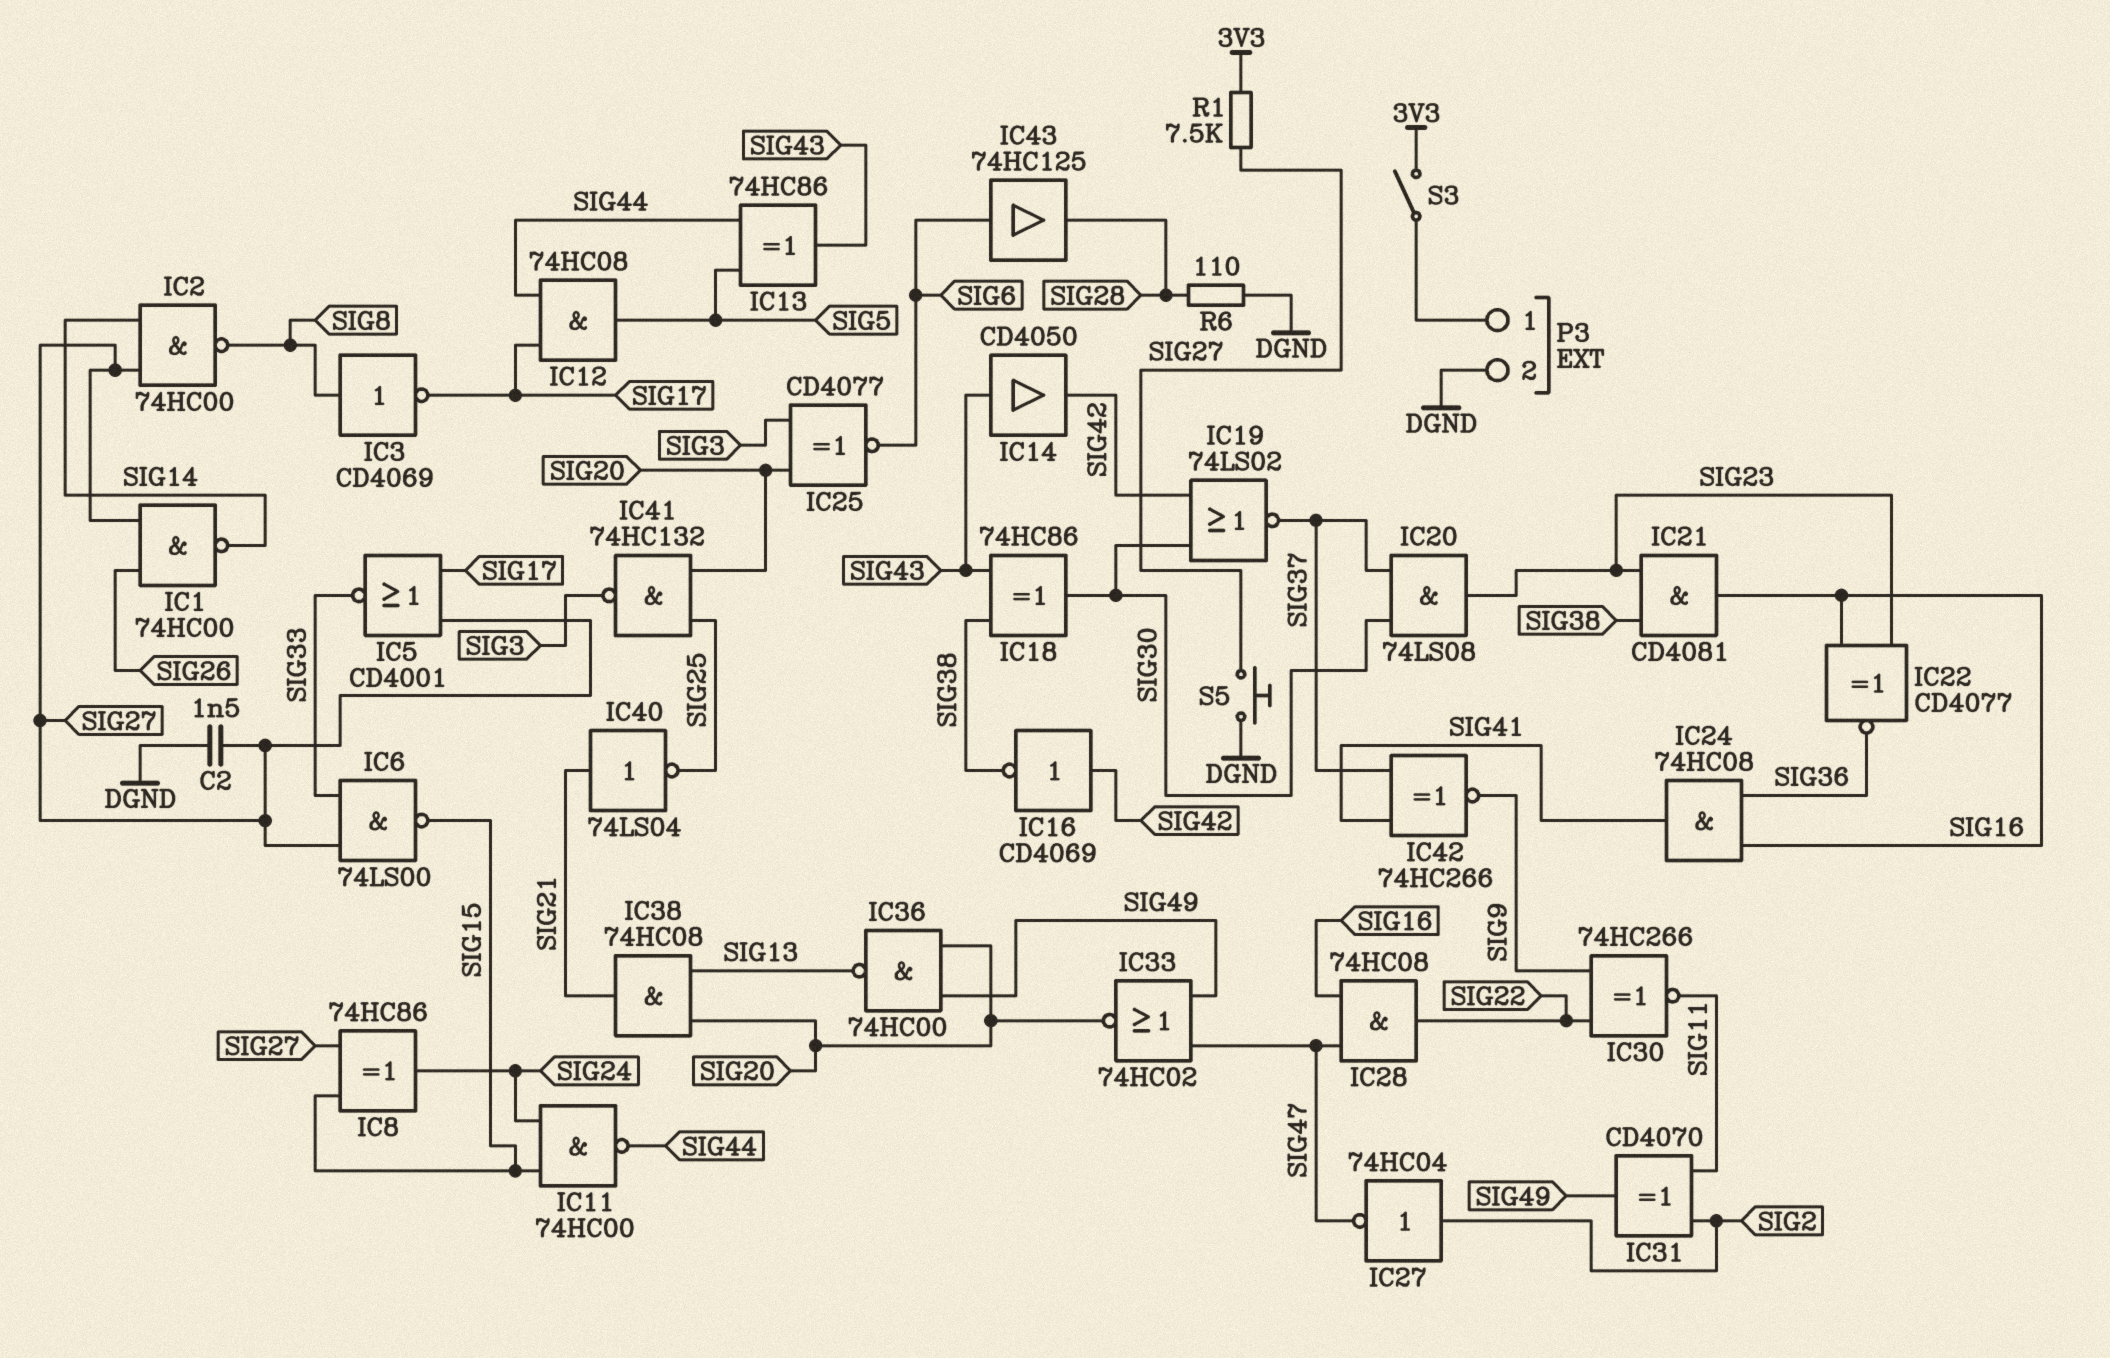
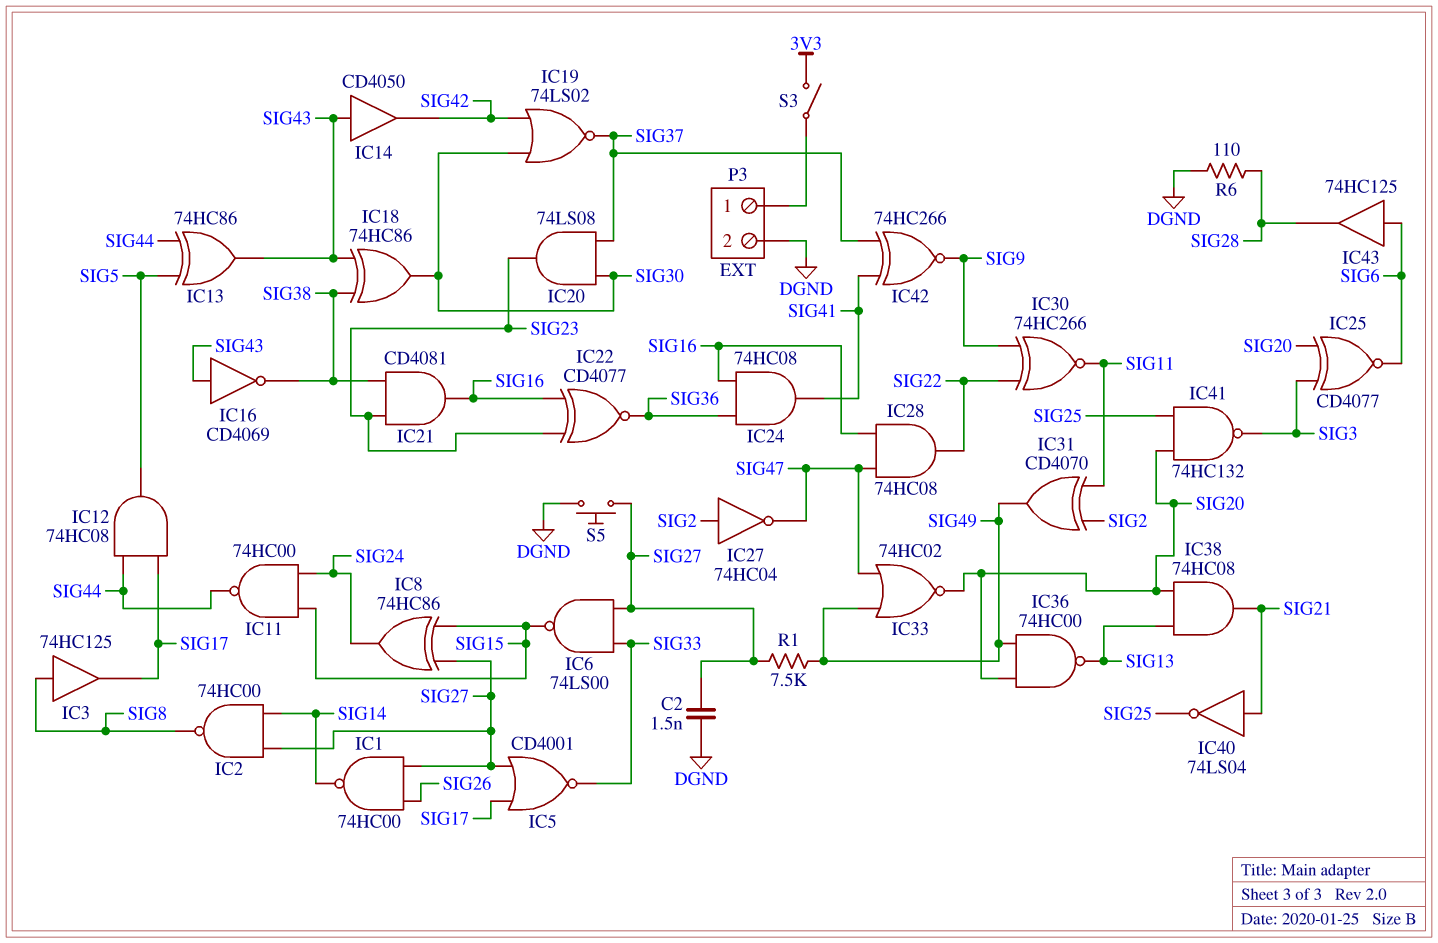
IC3: NOT CD4069 (in SIG8, out SIG17) -> buffer 74HC125 (in SIG8, out SIG17)
IC16: NOT CD4069 (in SIG42, out SIG38) -> NOT CD4069 (in SIG43, out SIG38)
R1: 7.5k (3V3, SIG27) -> 7.5k (SIG27, SIG49)

